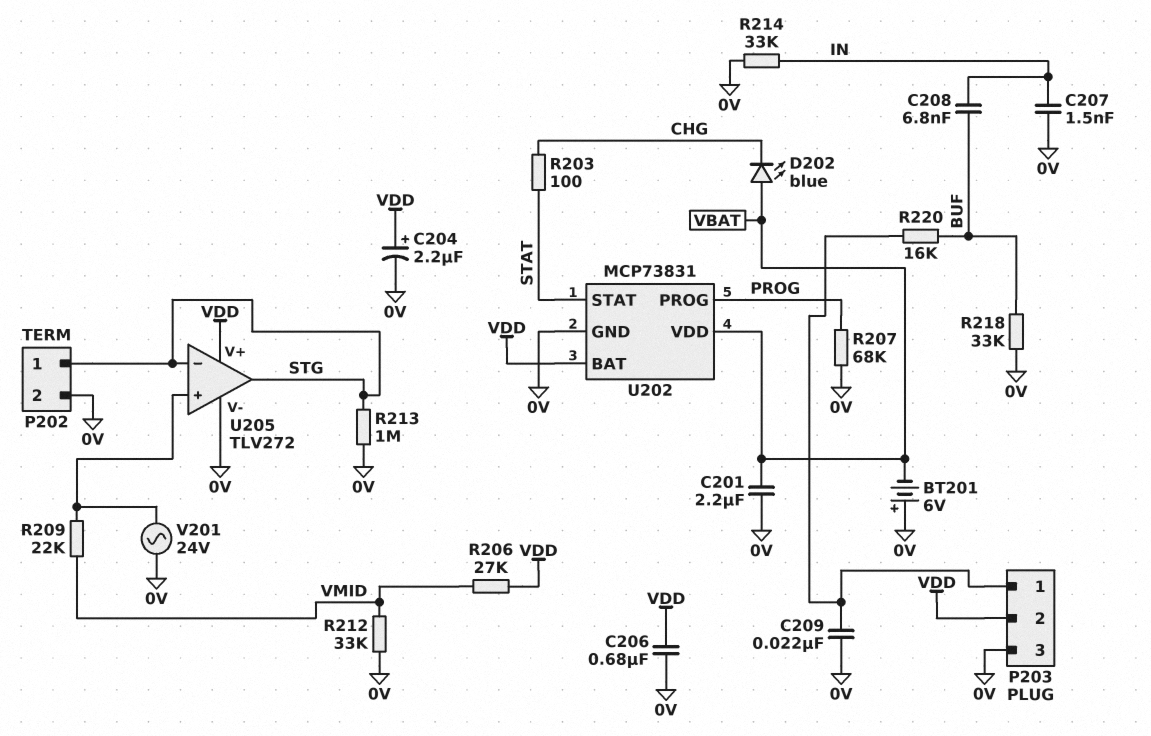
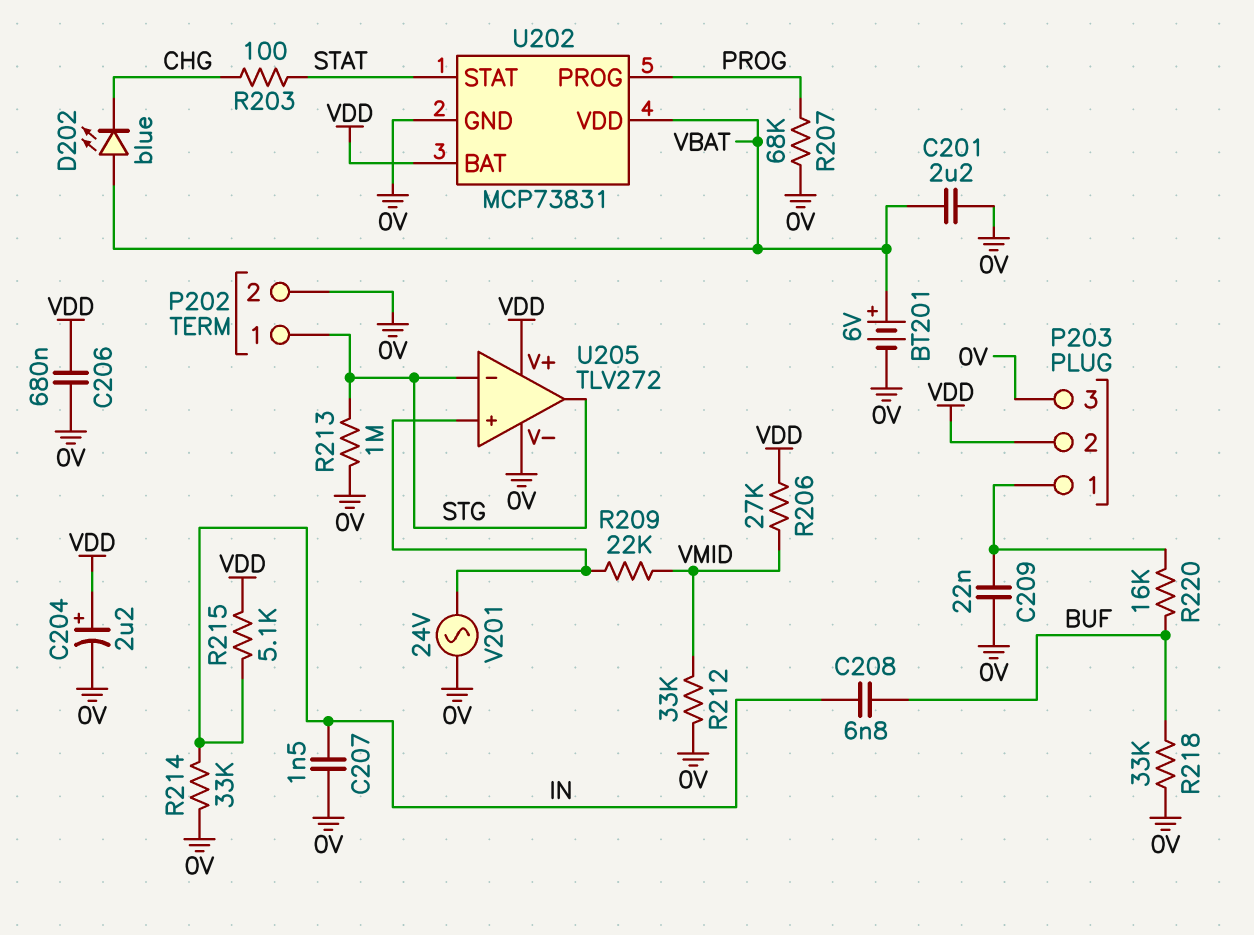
BT201: 6V (plus 0V, minus VBAT) -> 6V (plus VBAT, minus 0V)
R215: none -> 5.1k (IN, VDD)

